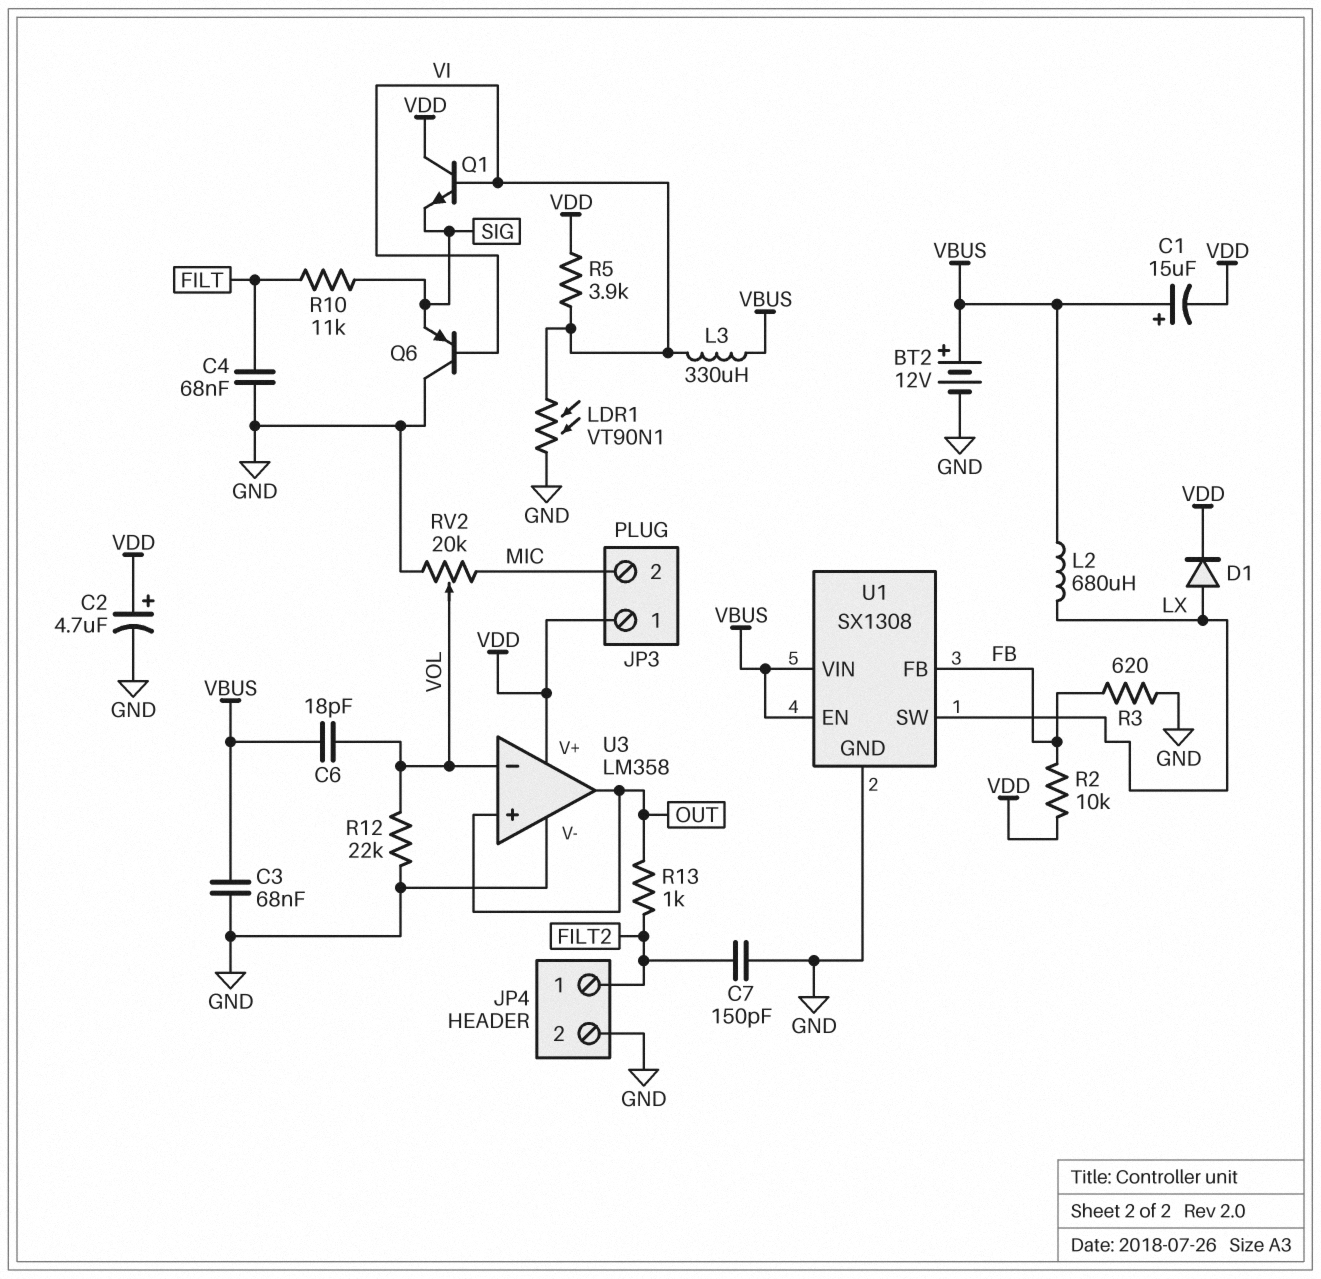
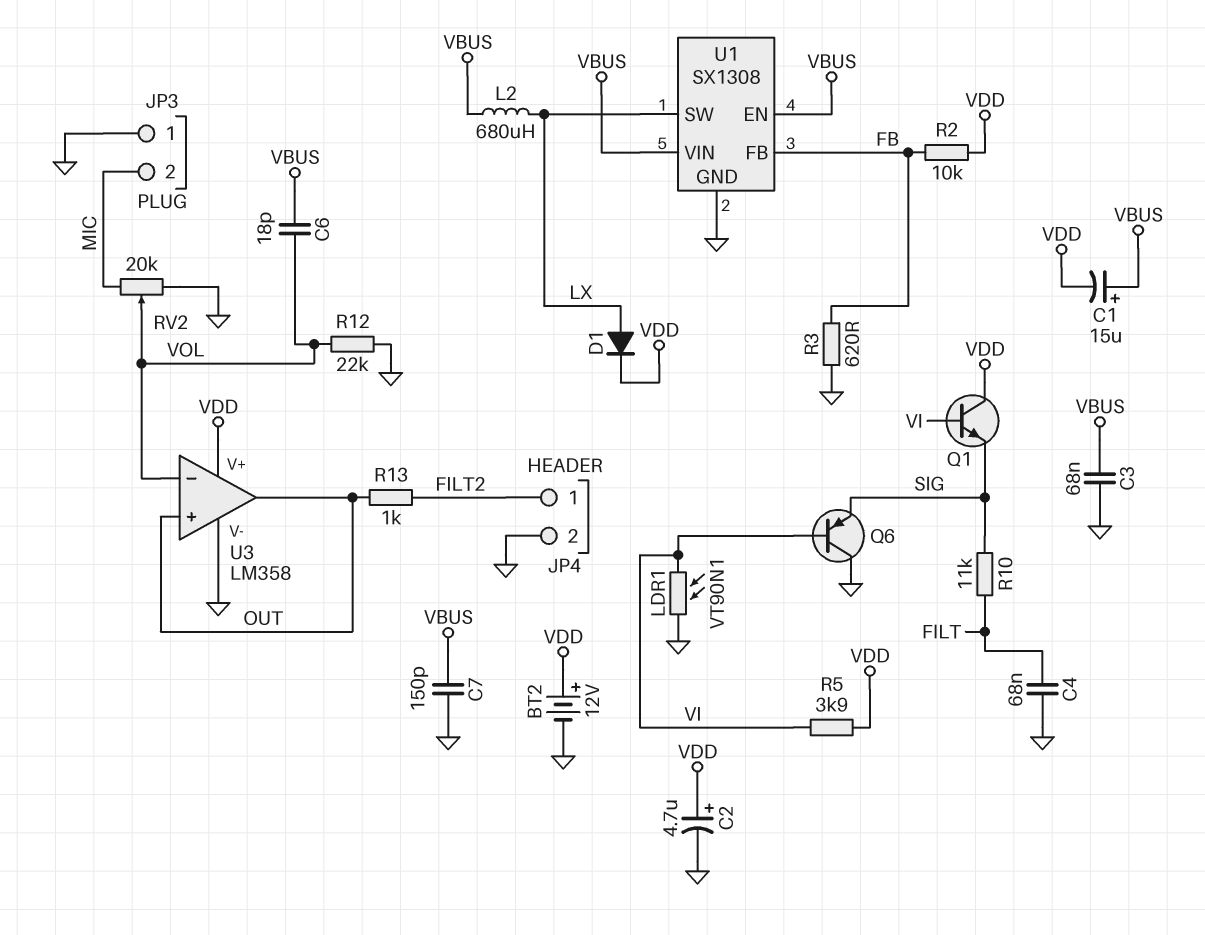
BT2: 12V (plus VBUS, minus GND) -> 12V (plus VDD, minus GND)
C7: 150pF (FILT2, GND) -> 150pF (GND, VBUS)
JP3 pin 1: VDD -> GND
L3: 330uH (VBUS, VI) -> none

